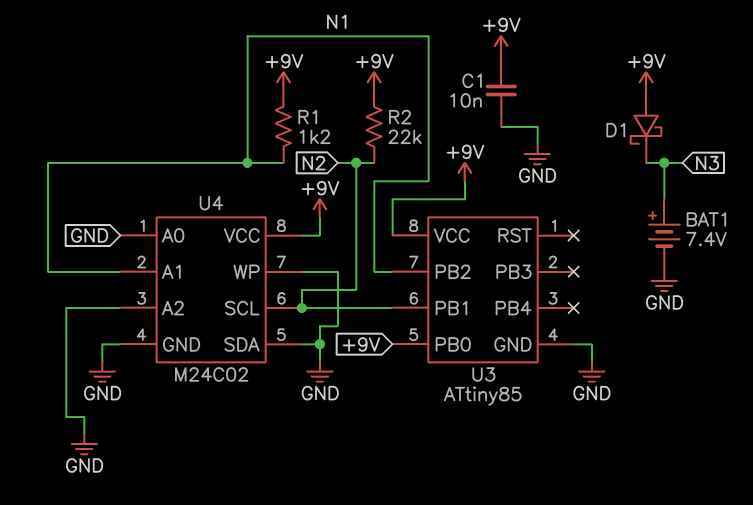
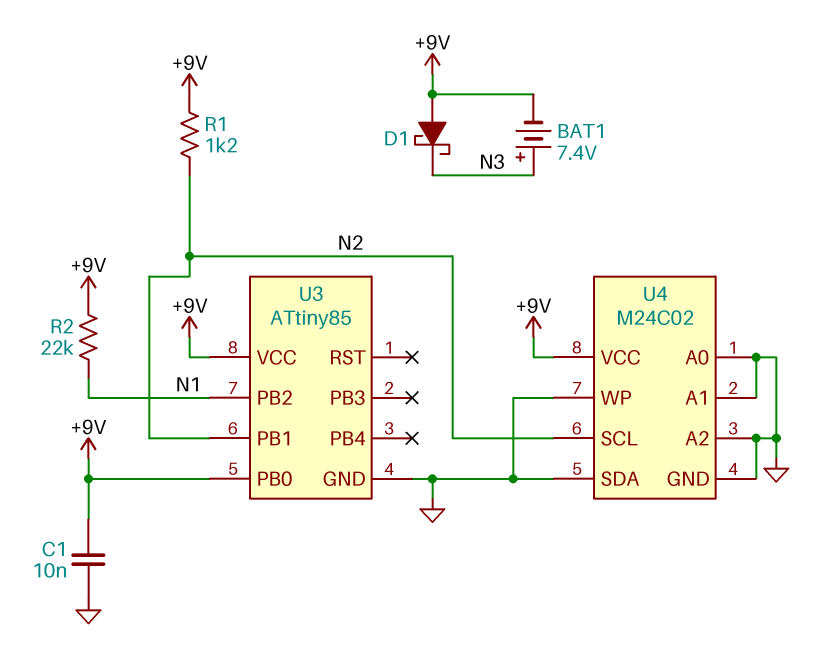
BAT1: 7.4V (plus N3, minus GND) -> 7.4V (plus N3, minus +9V)
R1: 1.2k (+9V, N1) -> 1.2k (+9V, N2)
R2: 22k (+9V, N2) -> 22k (+9V, N1)
U4 pin A1: N1 -> GND

